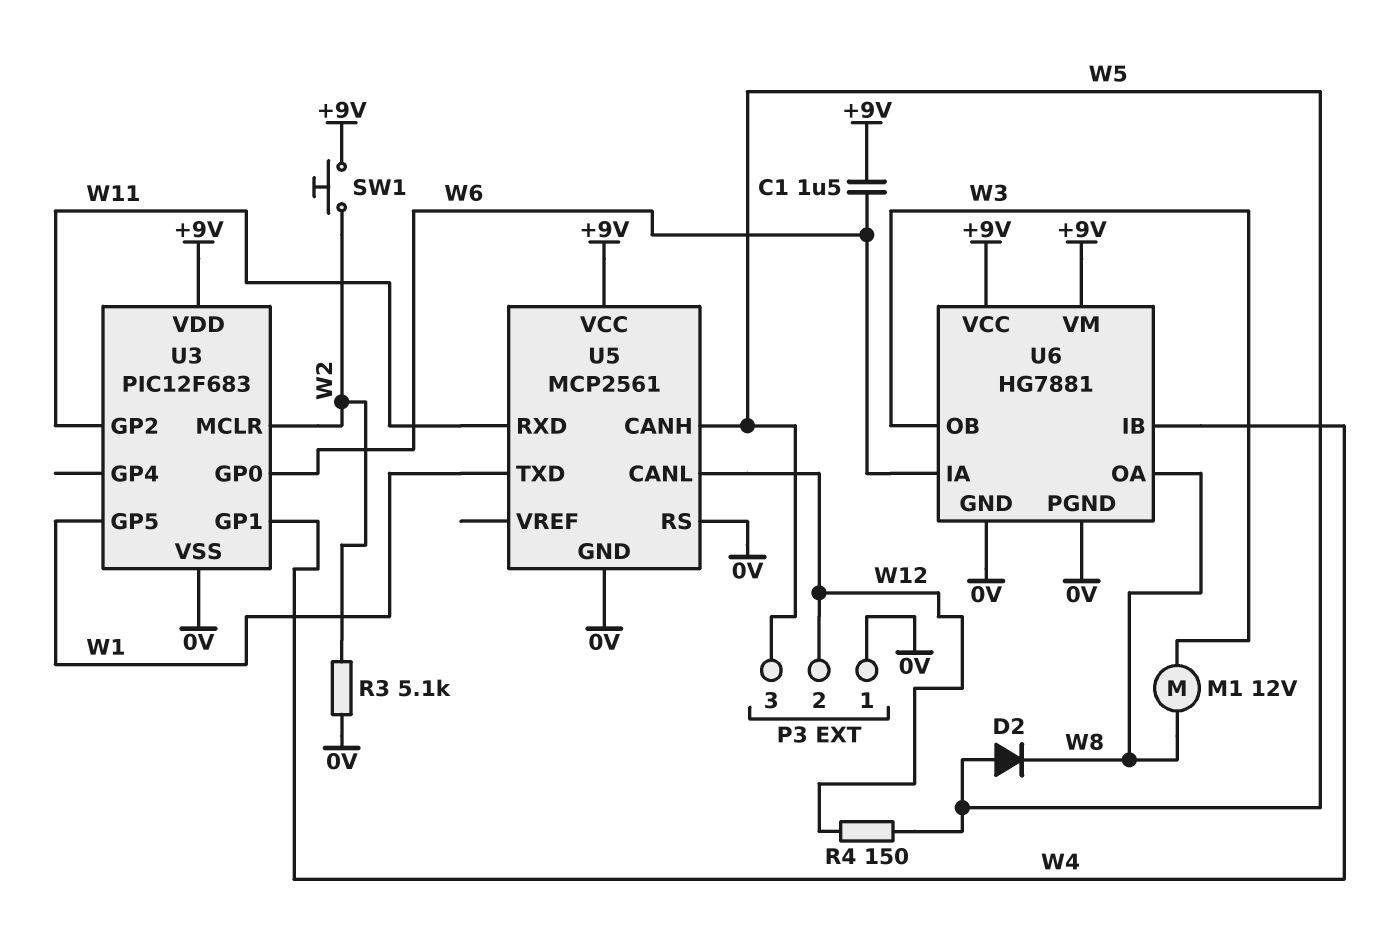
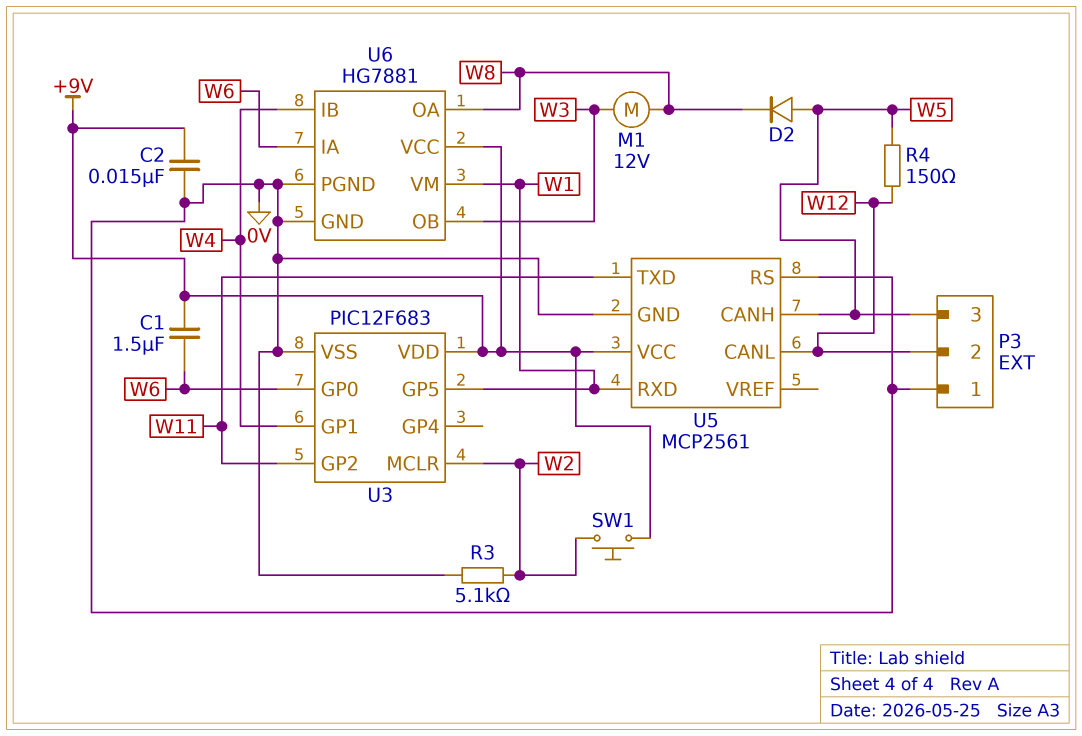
C2: none -> 15nF (+9V, 0V)
U5 pin RXD: W11 -> W1
U5 pin TXD: W1 -> W11
U6 pin VM: +9V -> W1

